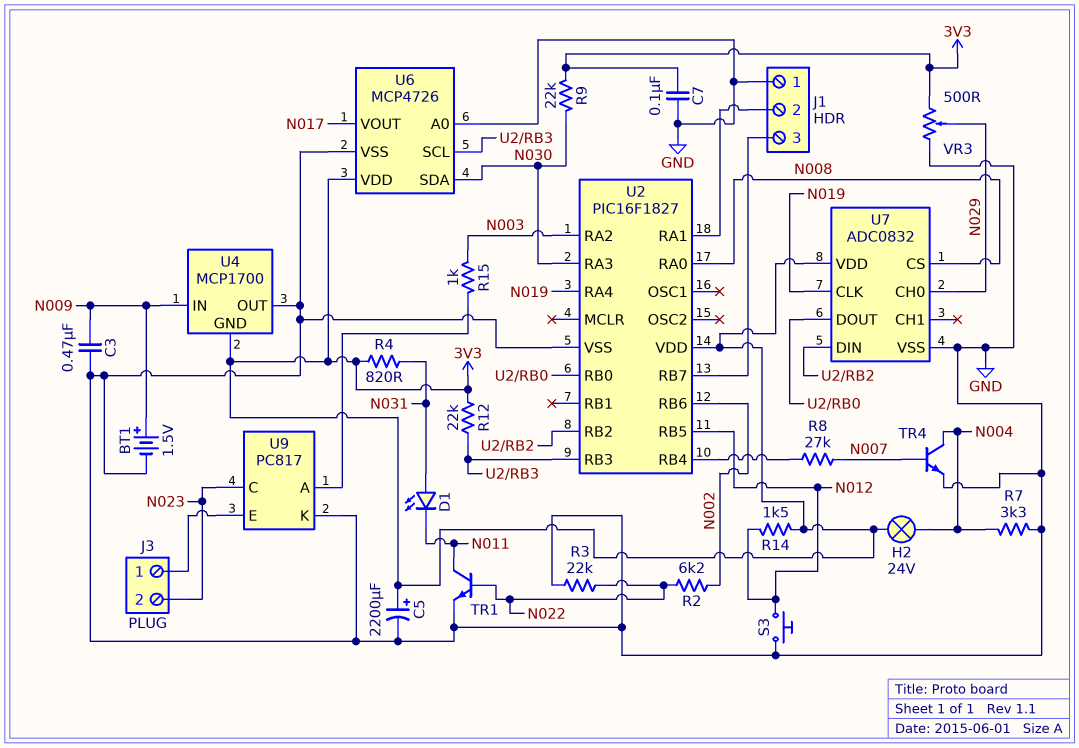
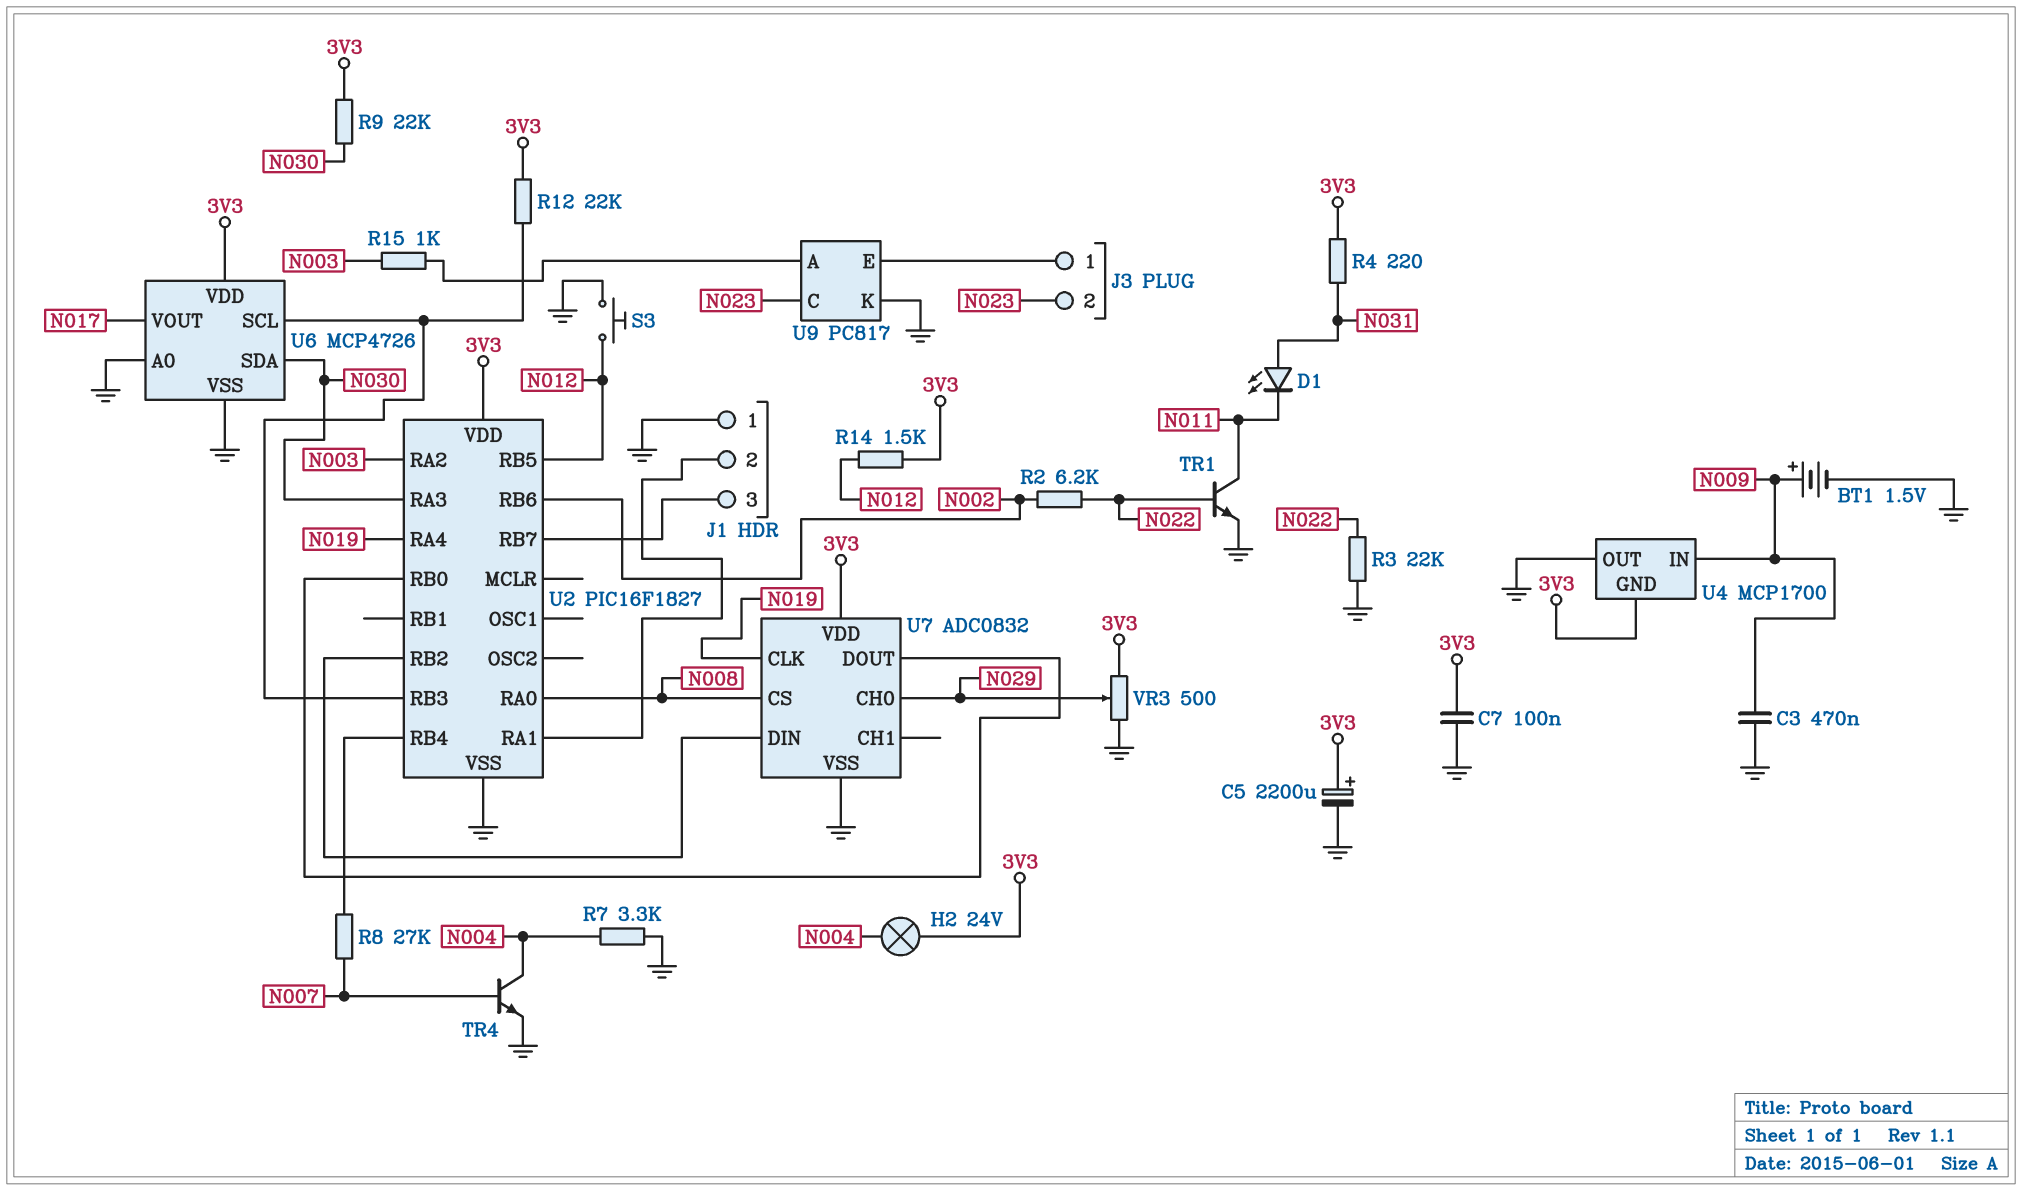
R4: 820 (3V3, N031) -> 220 (3V3, N031)

